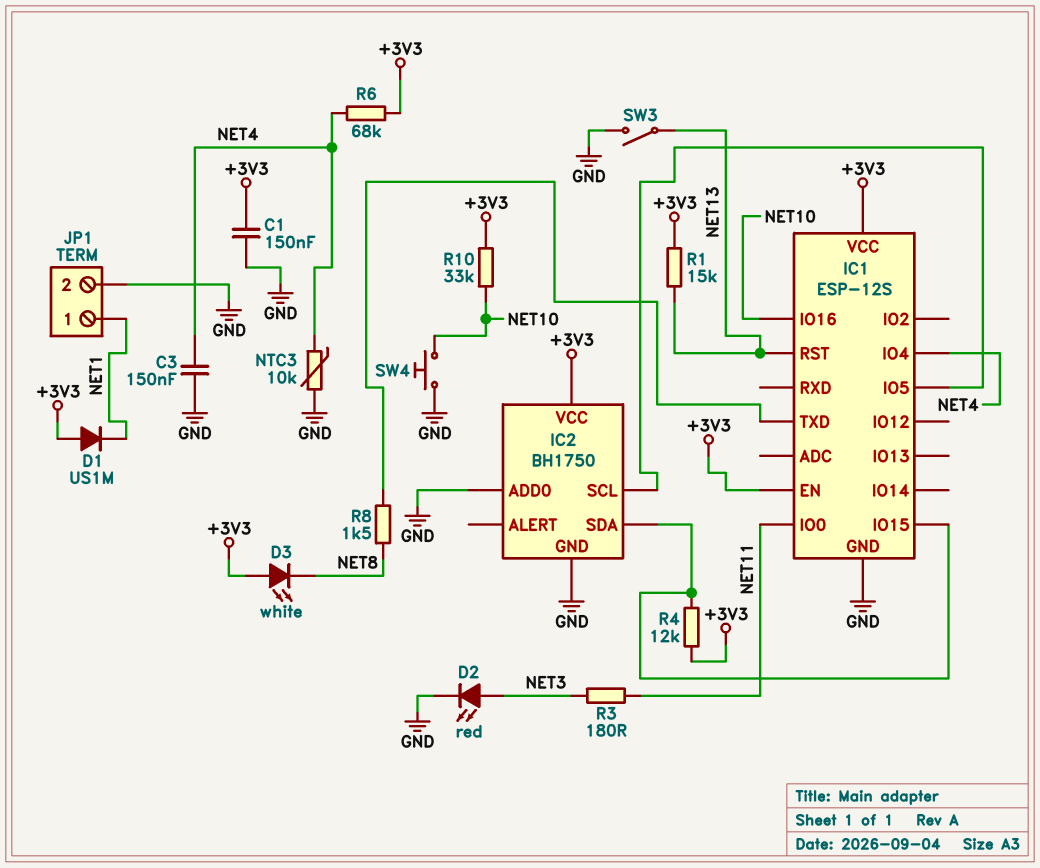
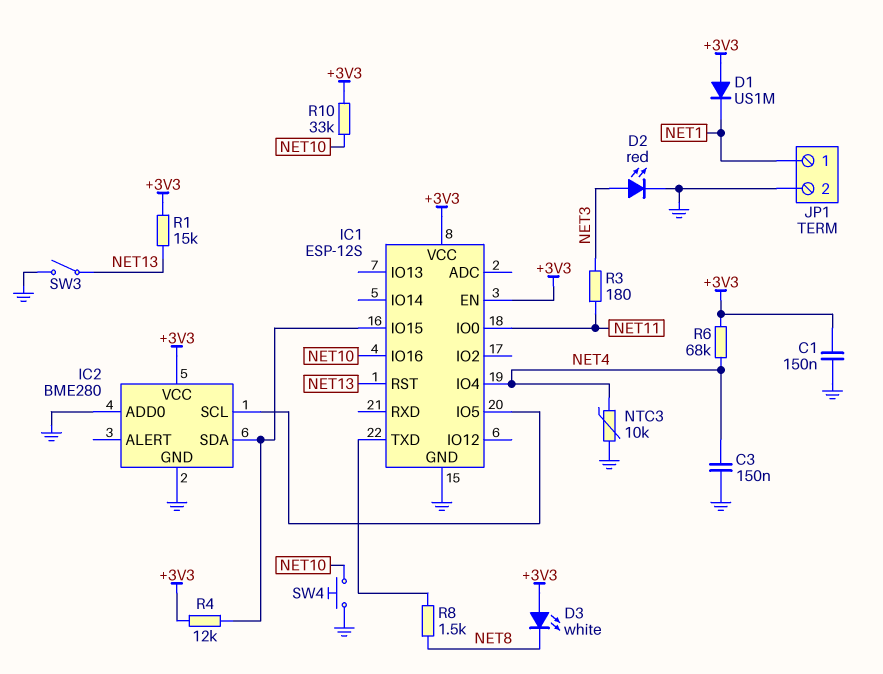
IC2: BH1750 -> BME280

